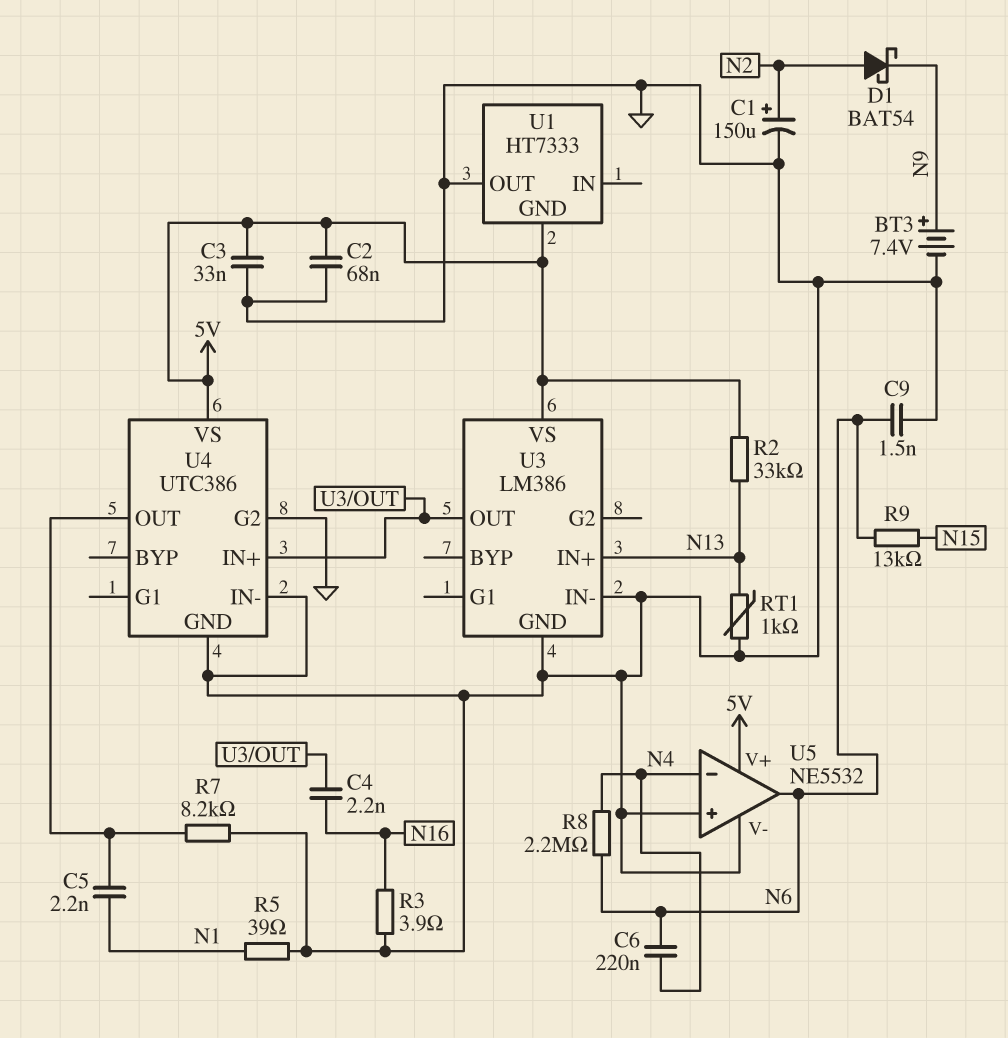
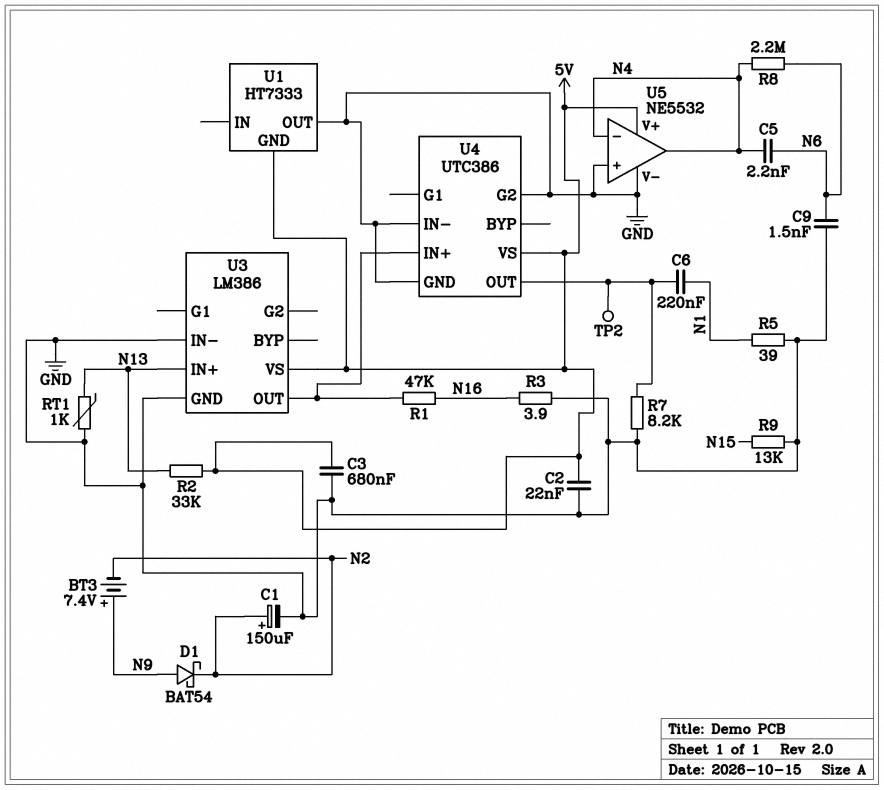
BT3: 7.4V (plus N9, minus GND) -> 7.4V (plus N9, minus N2)
C2: 68nF (5V, GND) -> 22nF (5V, GND)
C3: 33nF (5V, GND) -> 680nF (5V, GND)
C4: 2.2nF (N16, U3/OUT) -> none
C5: 2.2nF (N1, U4/OUT) -> 2.2nF (N4, N6)
C6: 220nF (N4, N6) -> 220nF (N1, U4/OUT)
D1: schottky BAT54 (A N2, K N9) -> schottky BAT54 (A N9, K N2)
R1: none -> 47k (N16, U3/OUT)
R9: 13k (N6, N15) -> 13k (GND, N15)
TP2: none -> test point (U4/OUT)
U5 pin out: N6 -> N4

